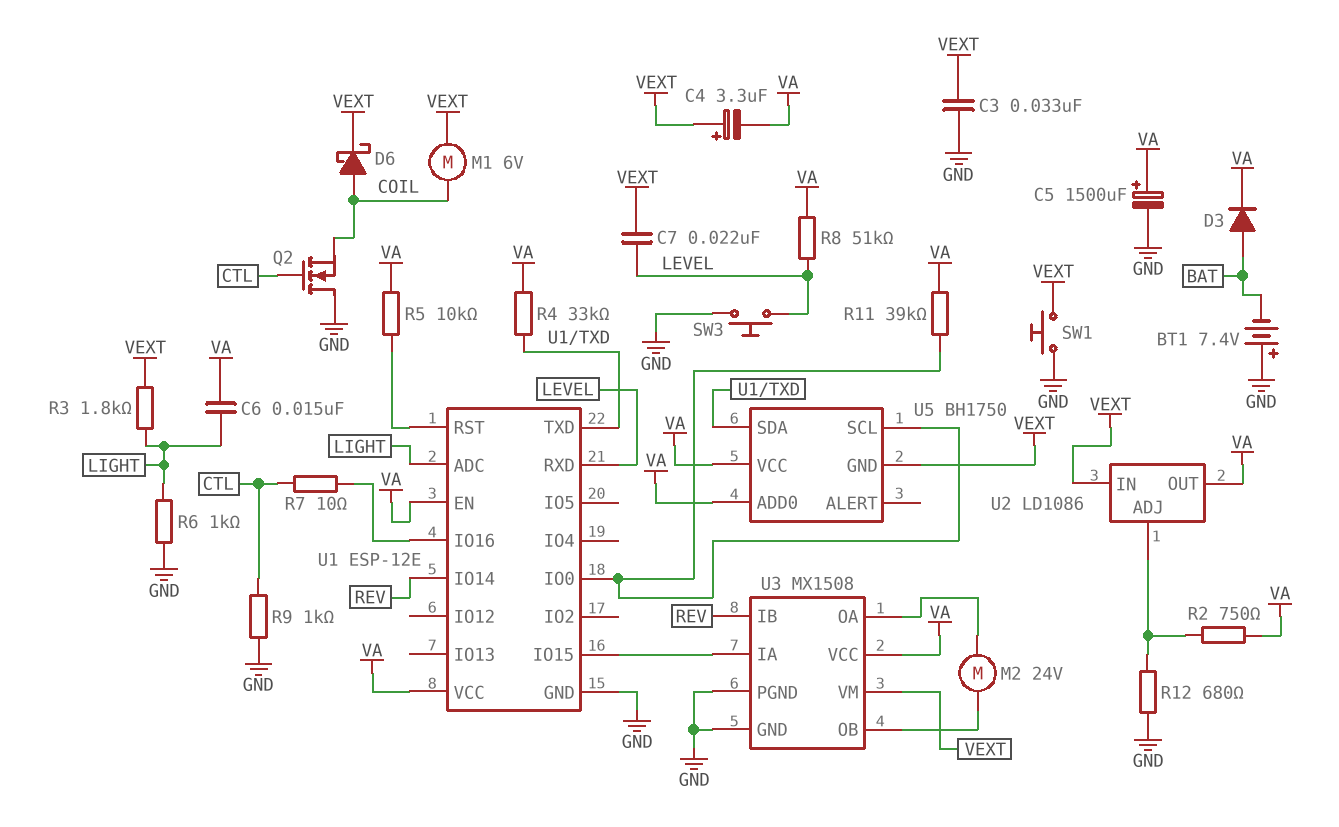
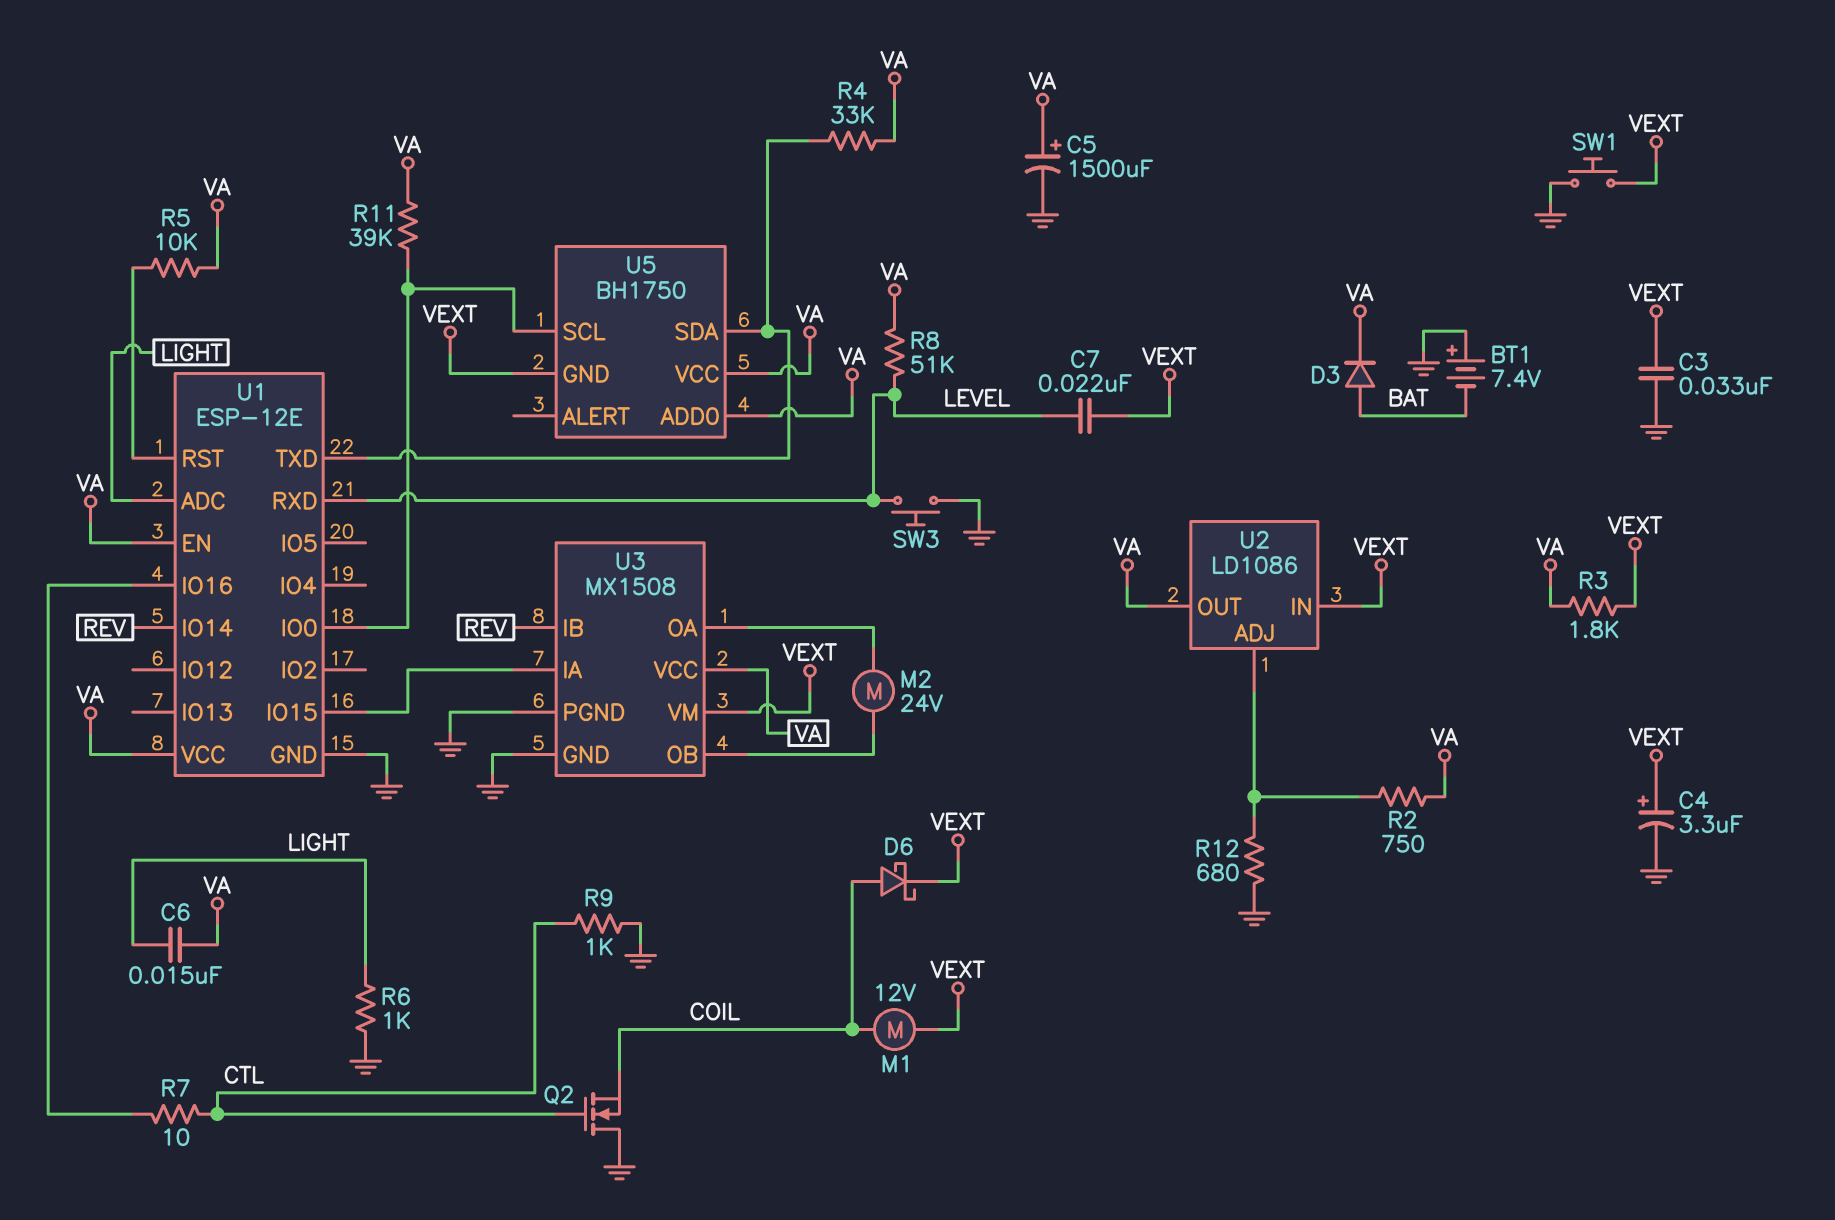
C4: 3.3uF (plus VEXT, minus VA) -> 3.3uF (plus VEXT, minus GND)
M1: motor 6V (COIL, VEXT) -> motor 12V (COIL, VEXT)
R3: 1.8k (LIGHT, VEXT) -> 1.8k (VA, VEXT)

